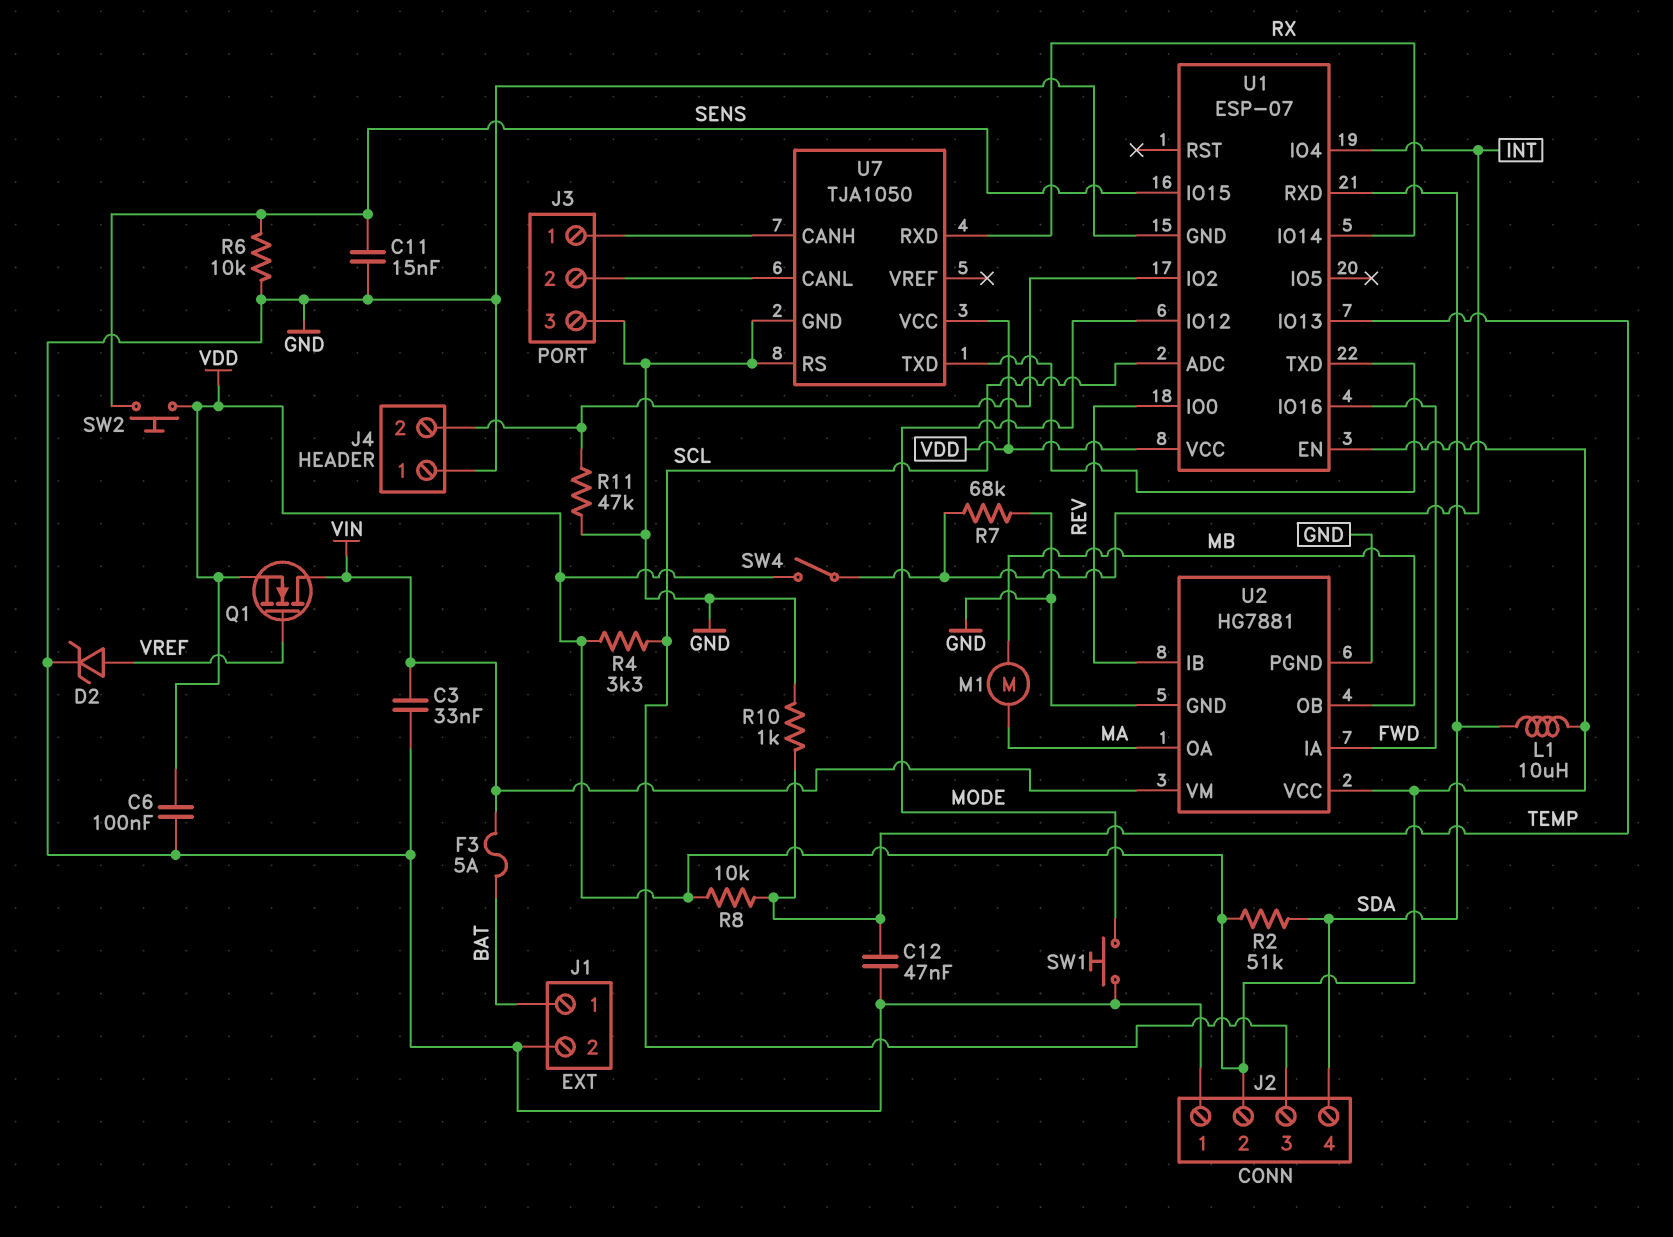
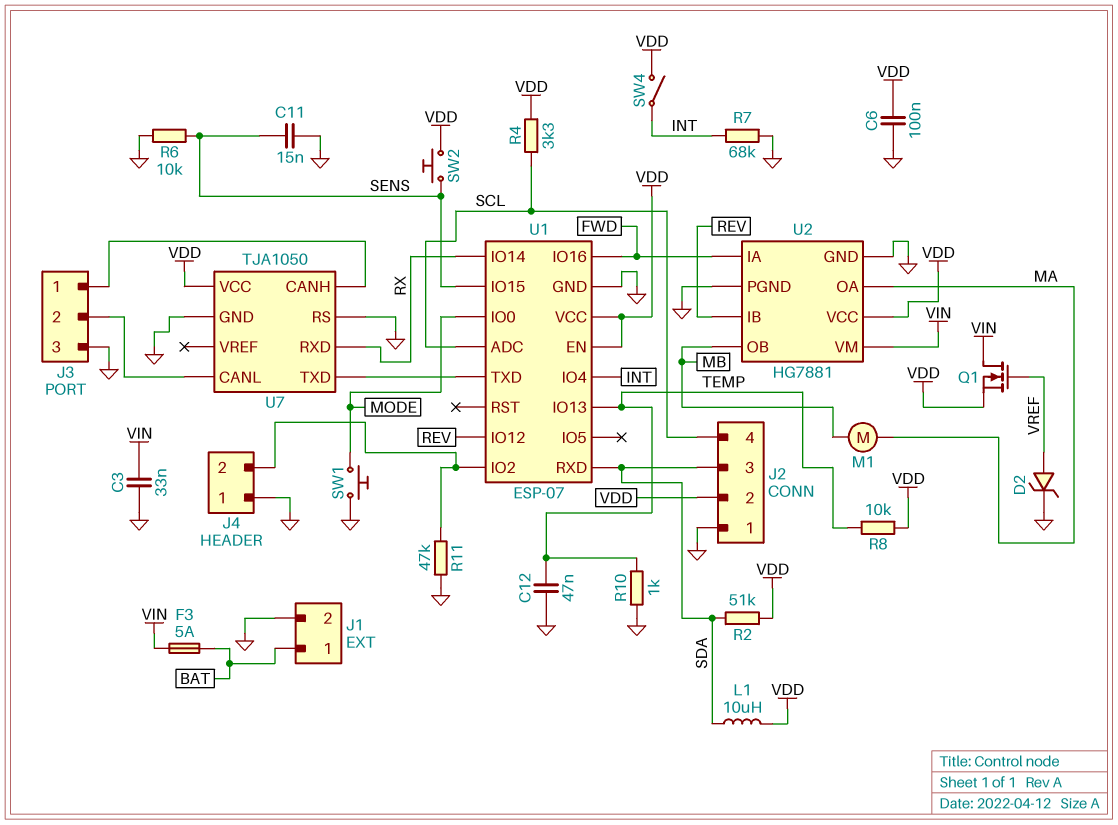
J2 pin 3: SCL -> SDA
J2 pin 4: SDA -> SCL
U1 pin IO0: REV -> MODE
U1 pin IO12: MODE -> REV

